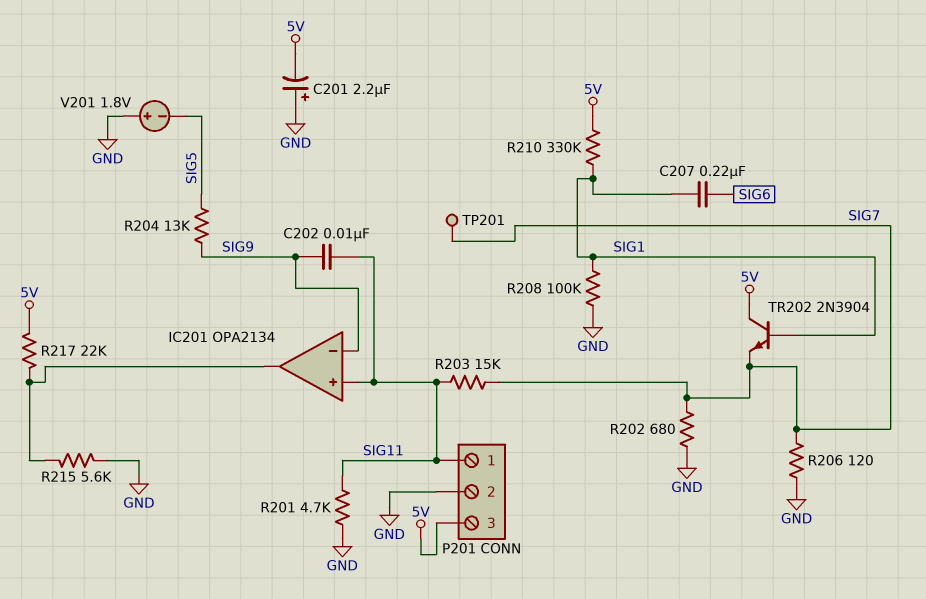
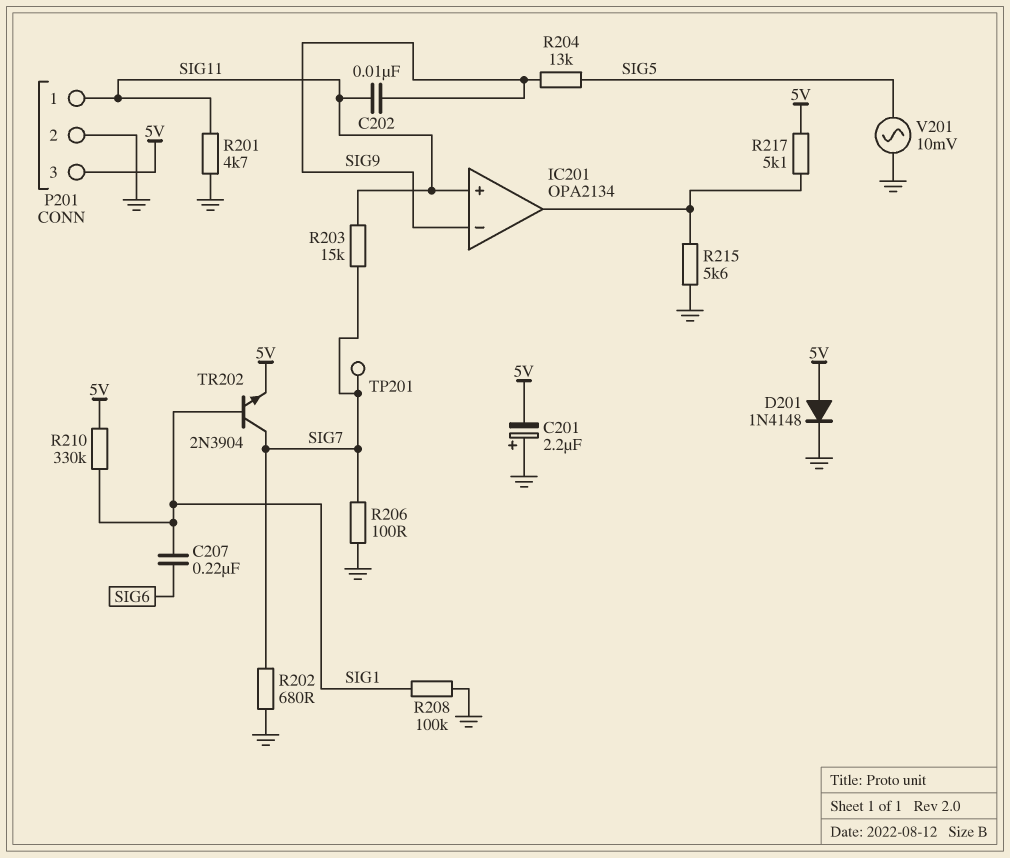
D201: none -> diode 1N4148 (A 5V, K GND)
R206: 120 (GND, SIG7) -> 100 (GND, SIG7)
R217: 22k (5V, IC201/out) -> 5.1k (5V, IC201/out)
TR202: NPN 2N3904 (B SIG1, C 5V, E SIG7) -> NPN 2N3904 (B SIG1, C SIG7, E 5V)
V201: 1.8V (plus GND, minus SIG5) -> AC 10mV (GND, SIG5)

